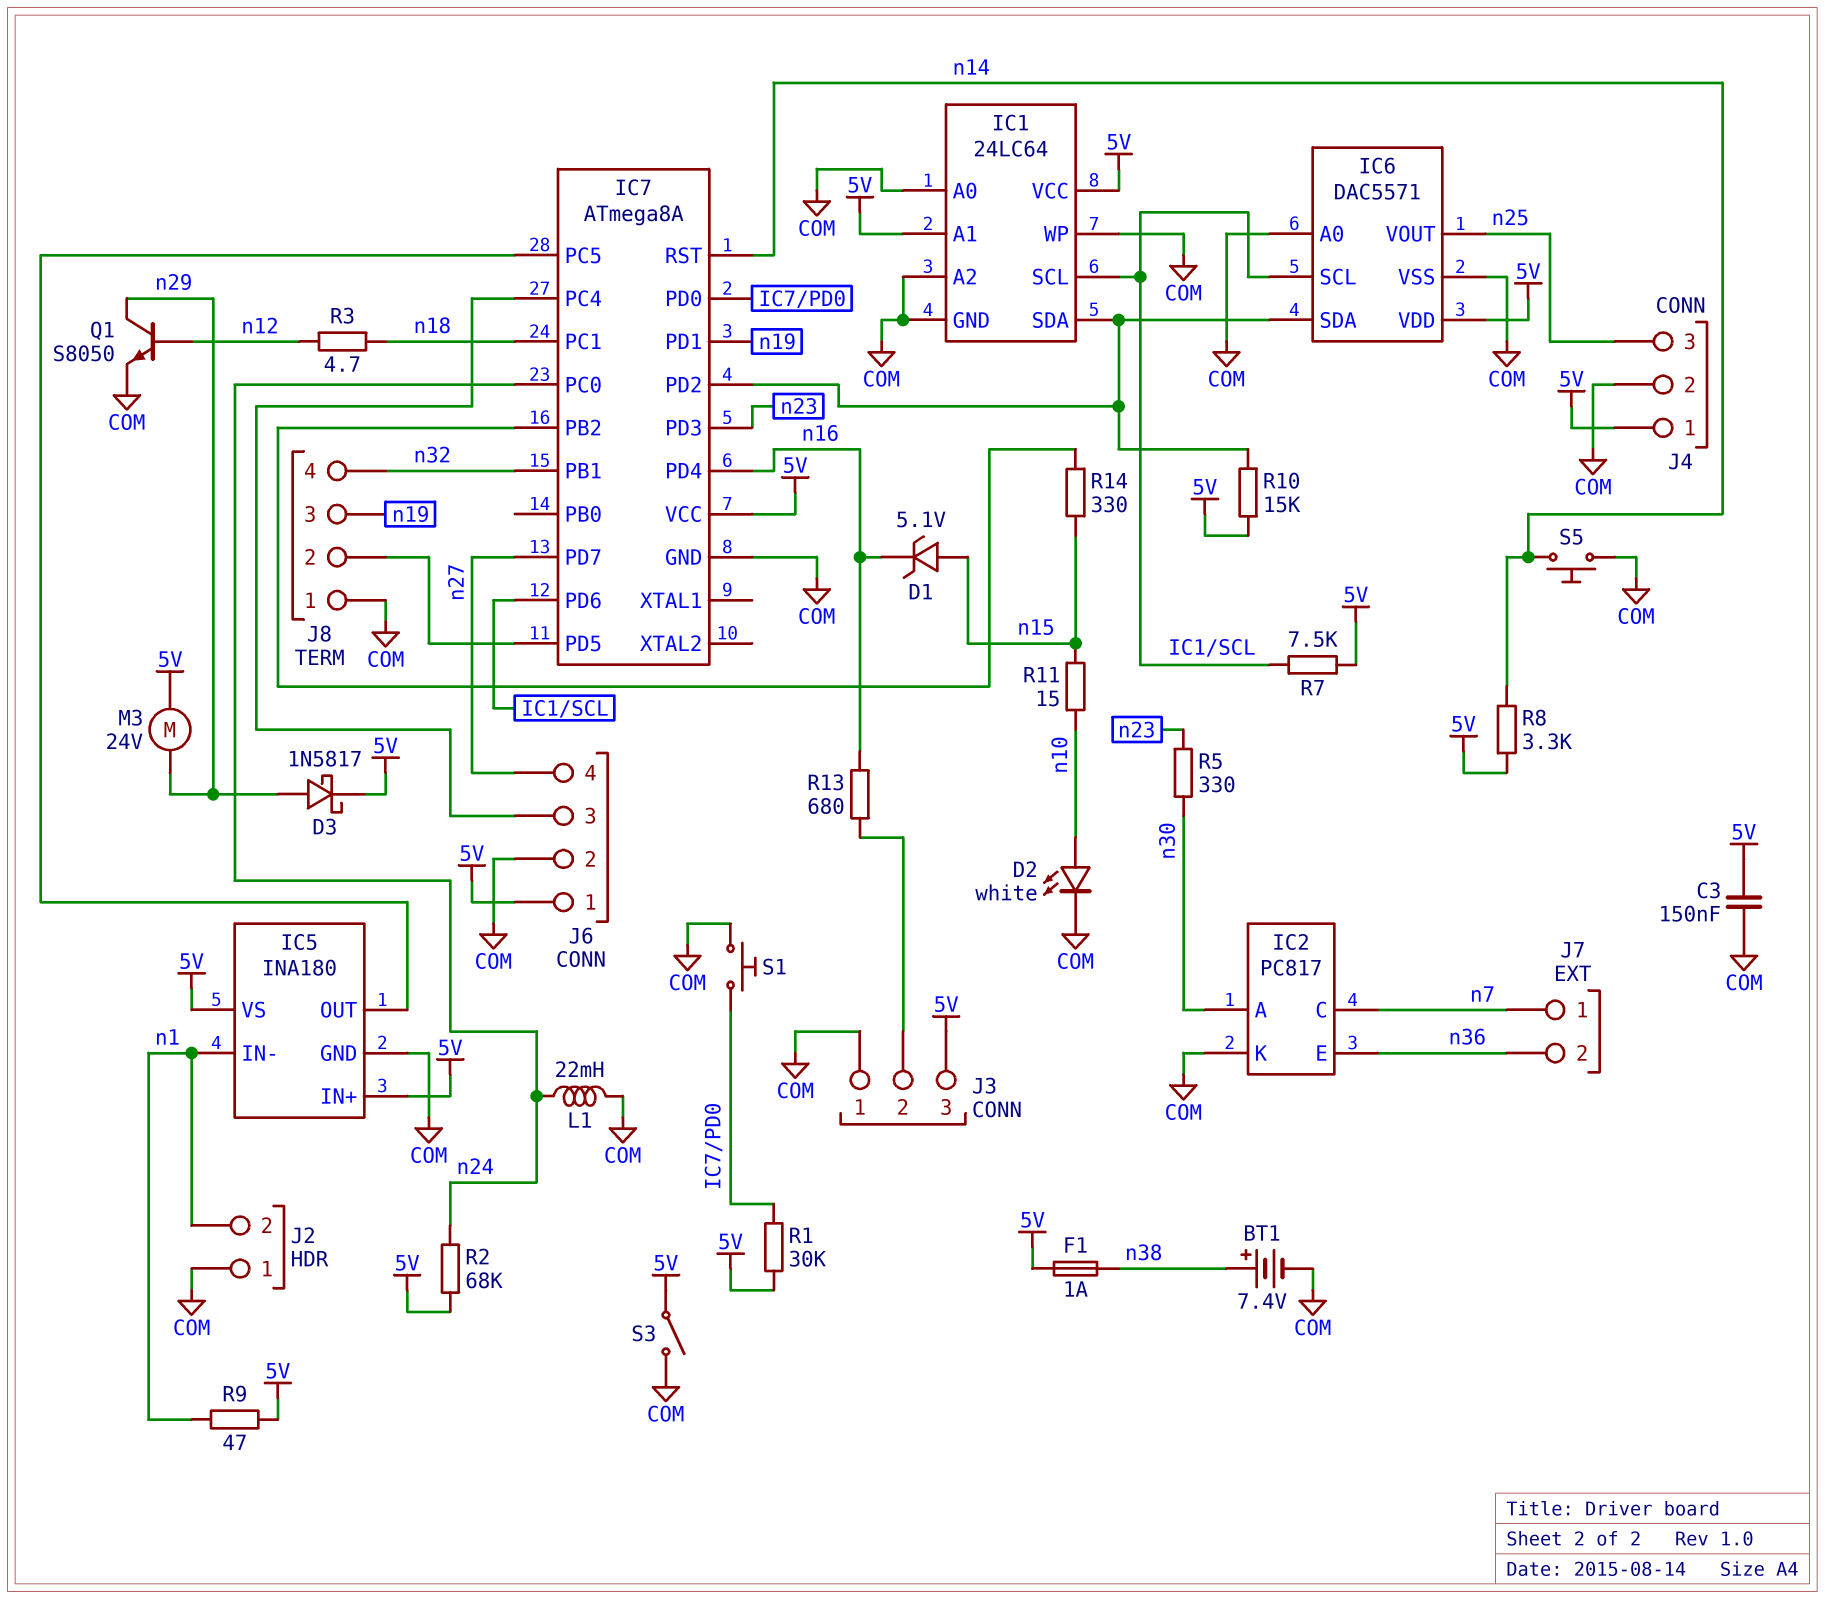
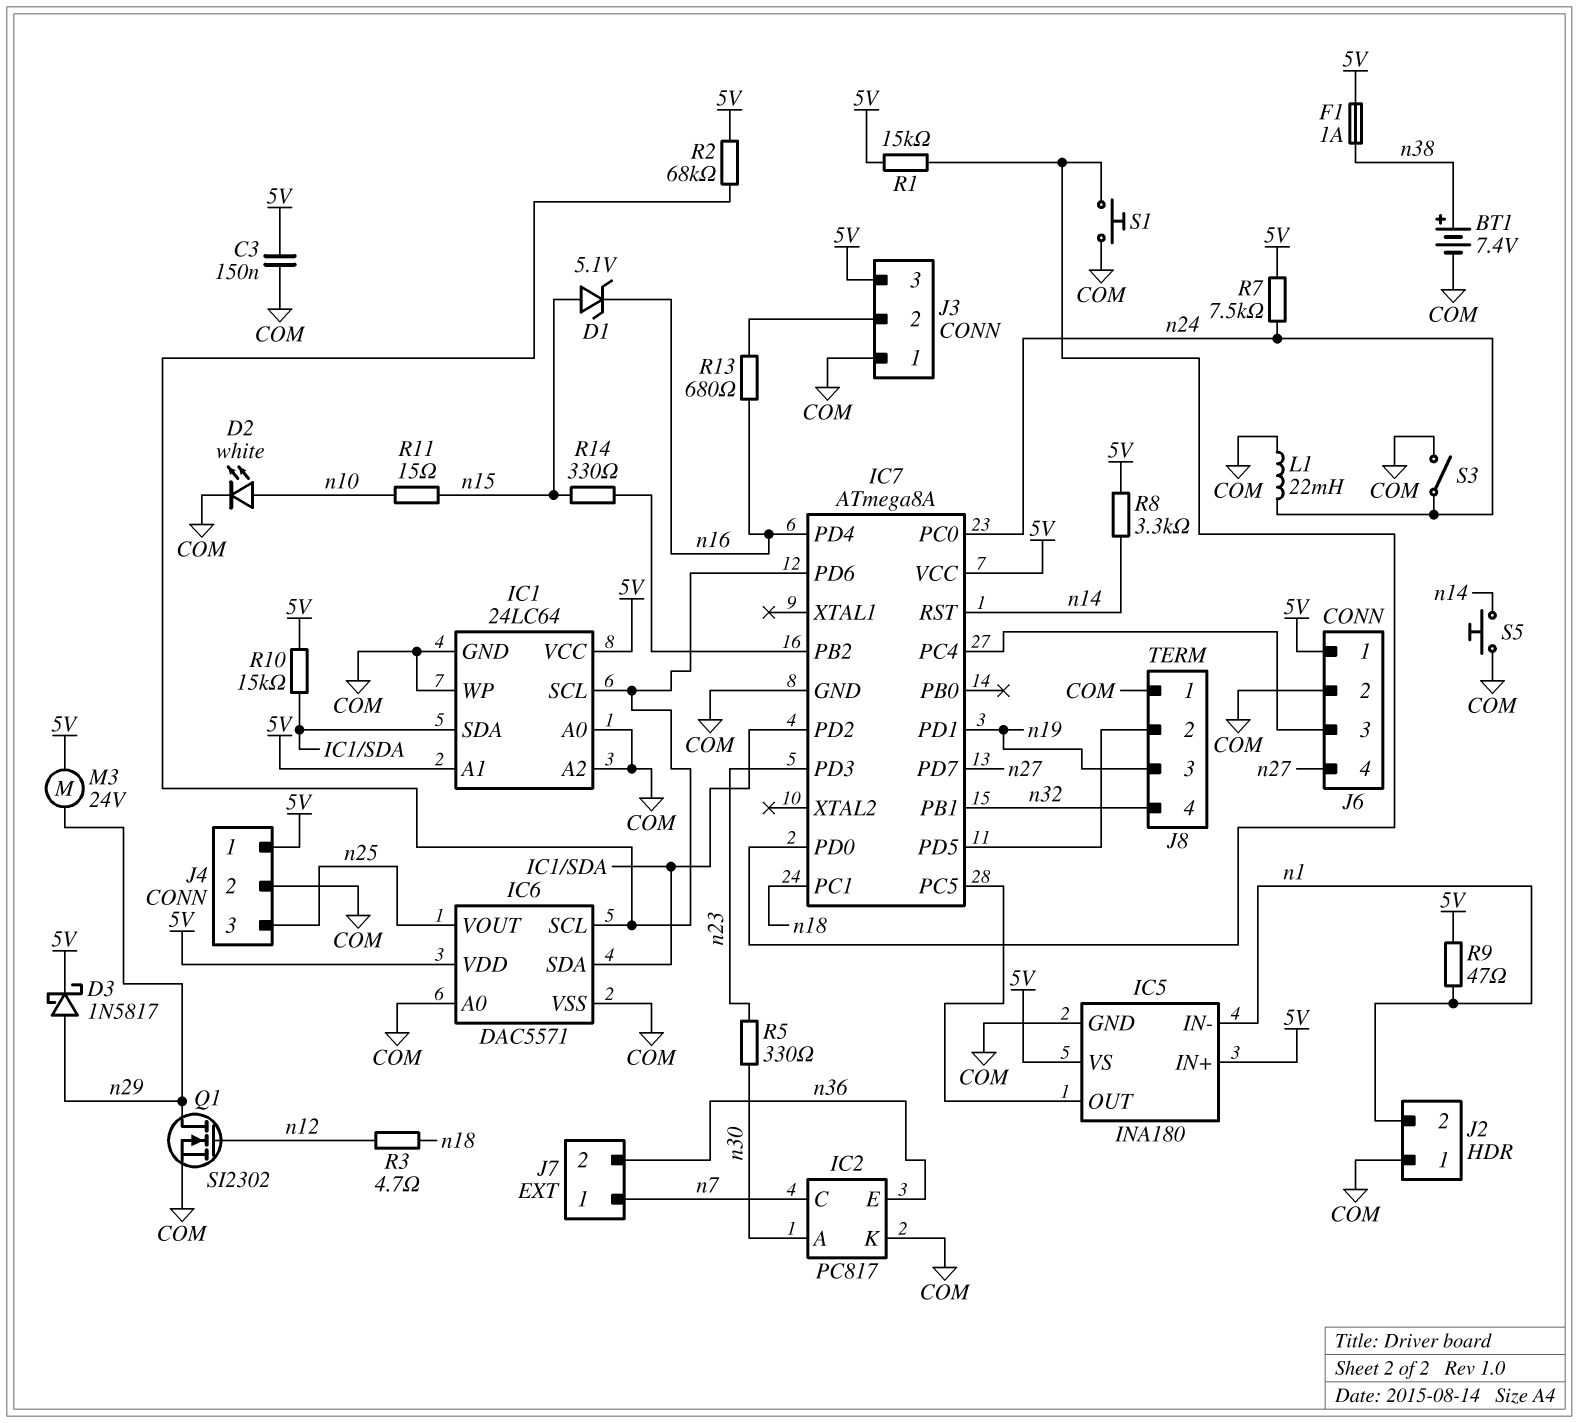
Q1: NPN S8050 (B n12, C n29, E COM) -> NMOS SI2302 (G n12, D n29, S COM)
R1: 30k (5V, IC7/PD0) -> 15k (5V, IC7/PD0)
R2: 68k (5V, n24) -> 68k (5V, IC1/SCL)
R7: 7.5k (5V, IC1/SCL) -> 7.5k (5V, n24)
S3: switch (5V, COM) -> switch (COM, n24)

